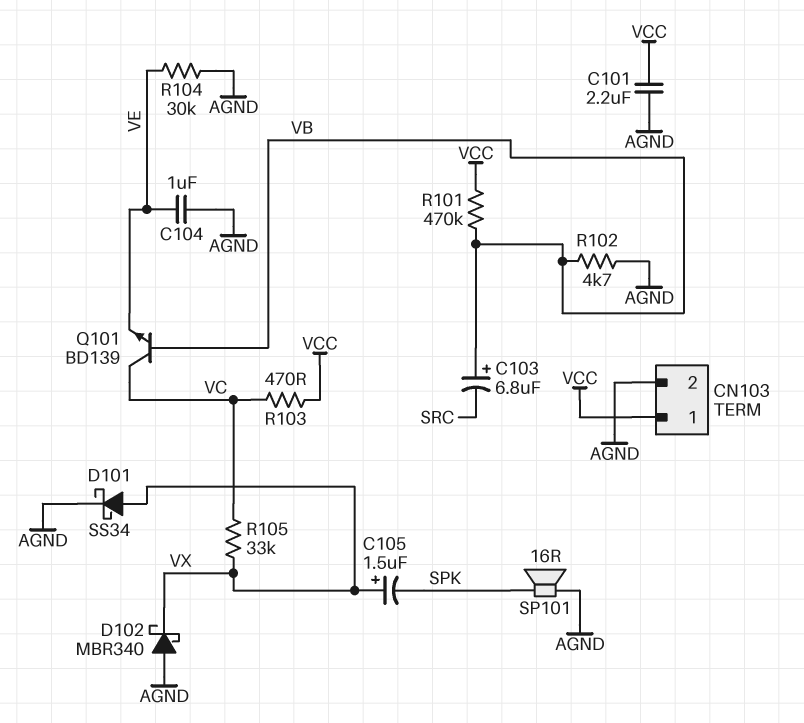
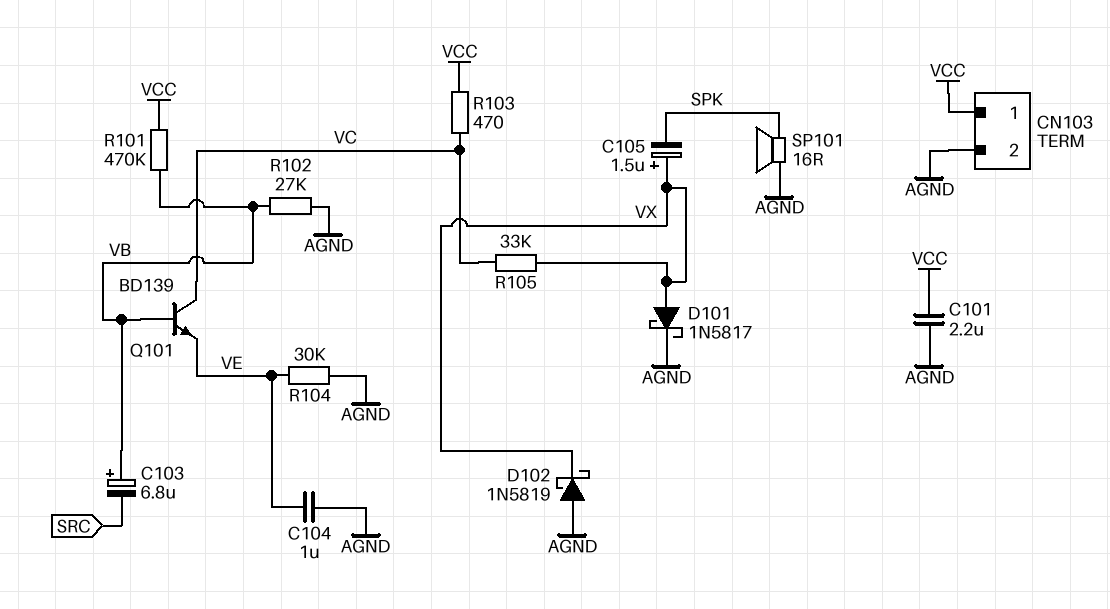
D101: schottky SS34 (A VX, K AGND) -> schottky 1N5817 (A VX, K AGND)
D102: schottky MBR340 (A AGND, K VX) -> schottky 1N5819 (A AGND, K VX)
R102: 4.7k (AGND, VB) -> 27k (AGND, VB)

